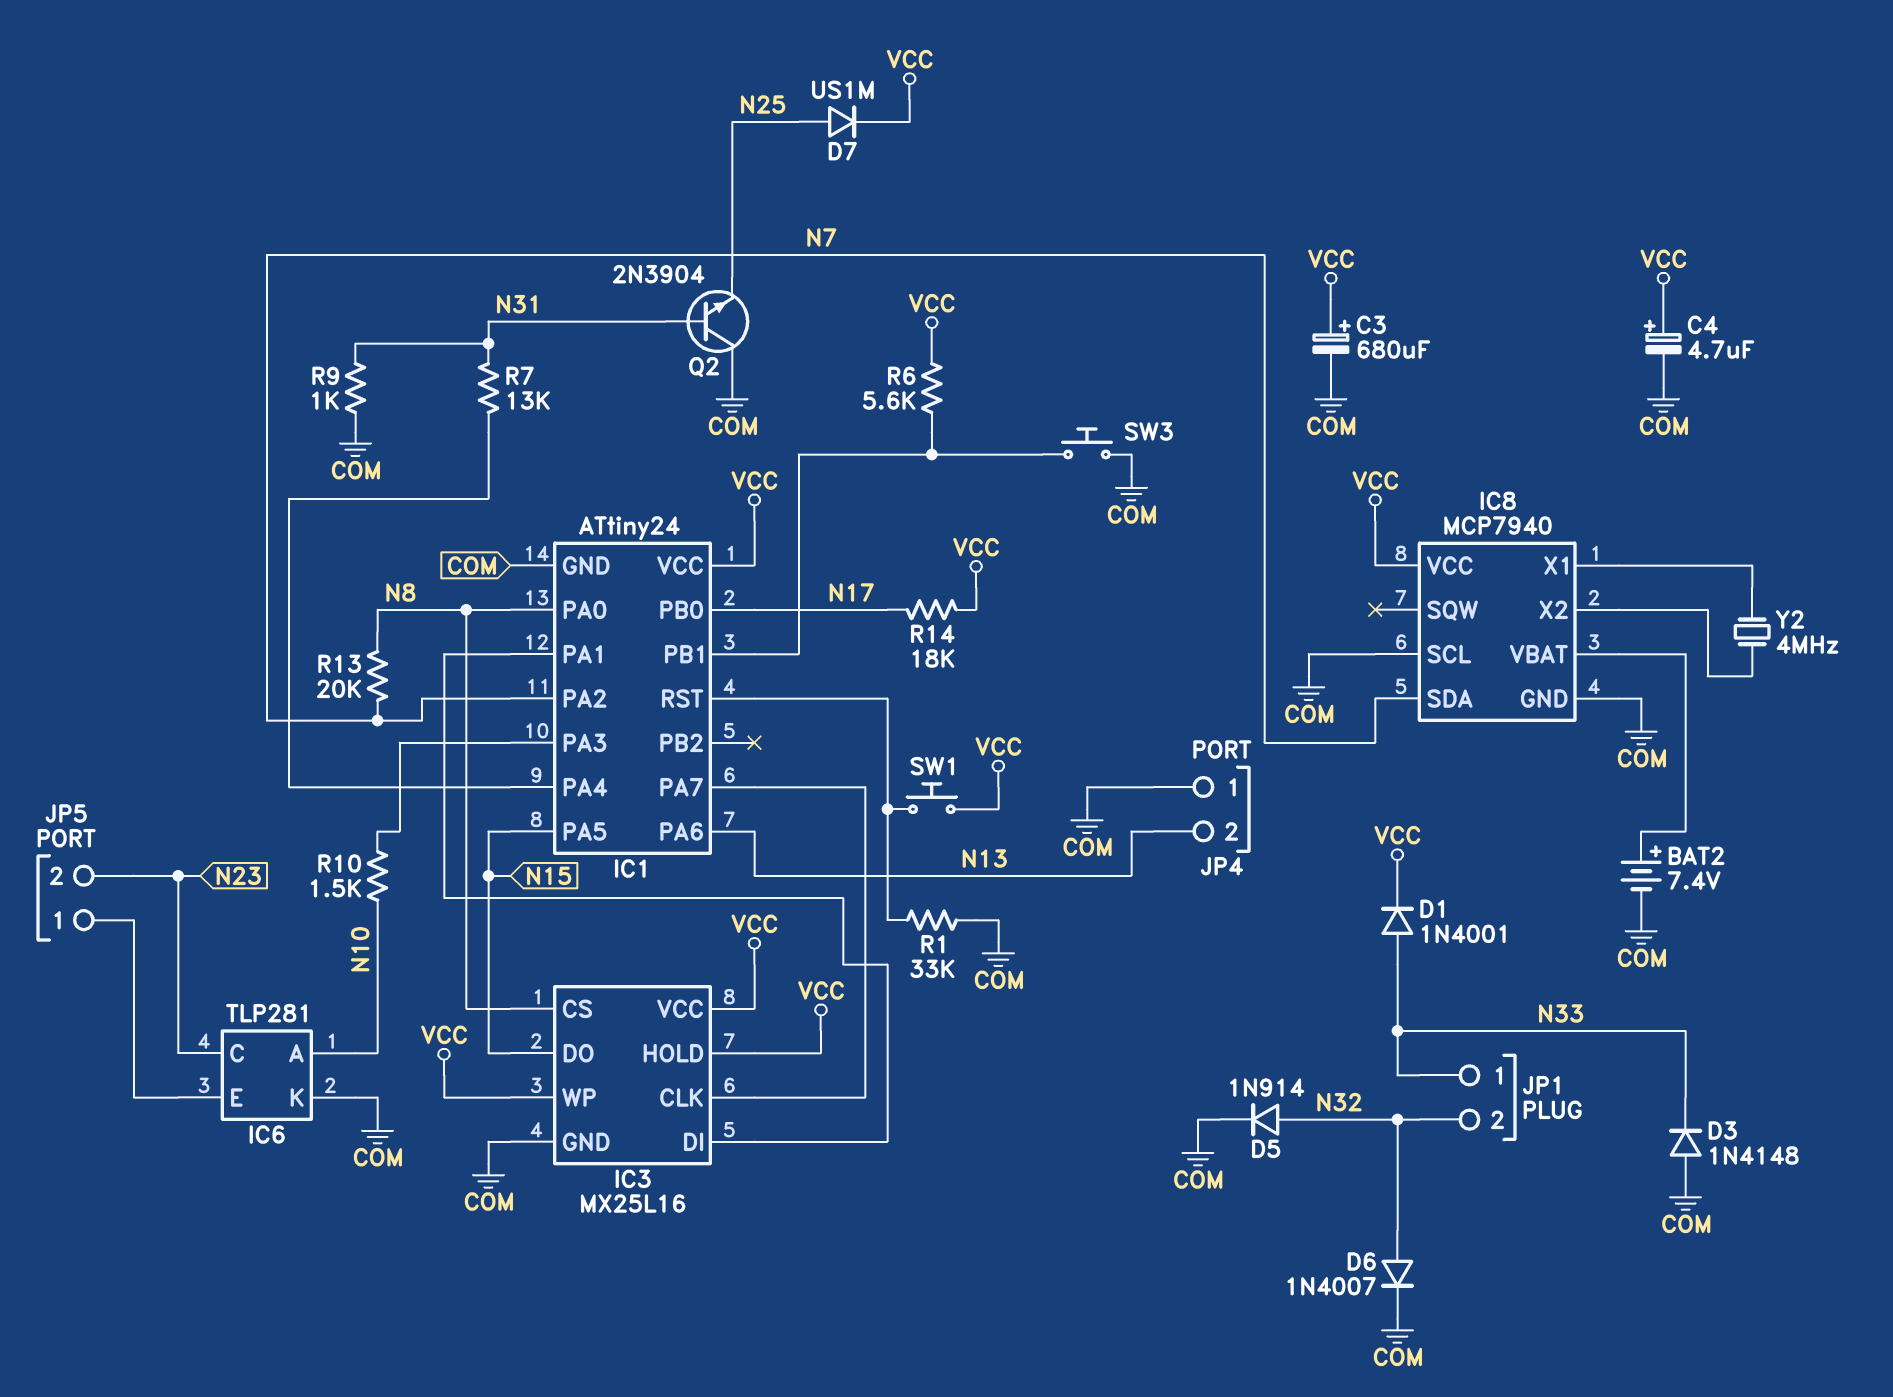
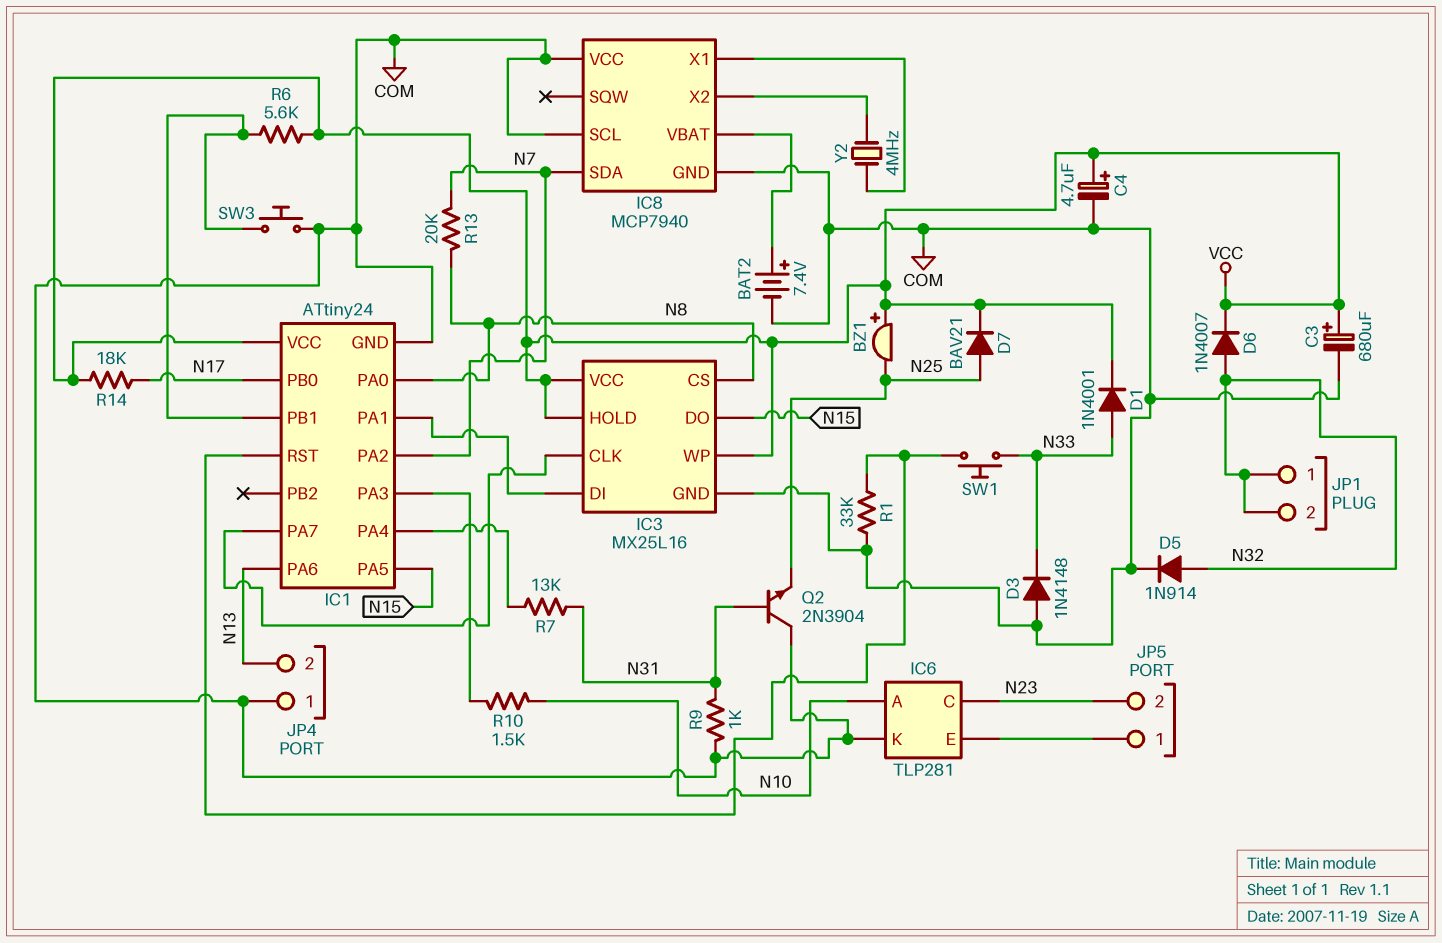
BZ1: none -> buzzer (plus VCC, minus N25)
D6: diode 1N4007 (A N32, K COM) -> diode 1N4007 (A N32, K VCC)
D7: diode US1M (A N25, K VCC) -> diode BAV21 (A N25, K VCC)
IC8 pin VCC: VCC -> COM
JP1 pin 1: N33 -> N32
SW1: button (IC1/RST, VCC) -> button (IC1/RST, N33)

